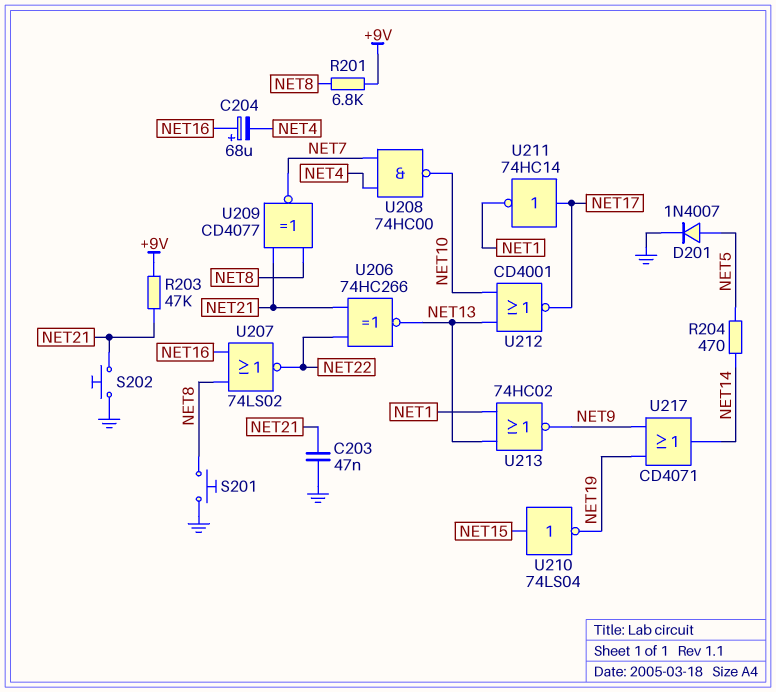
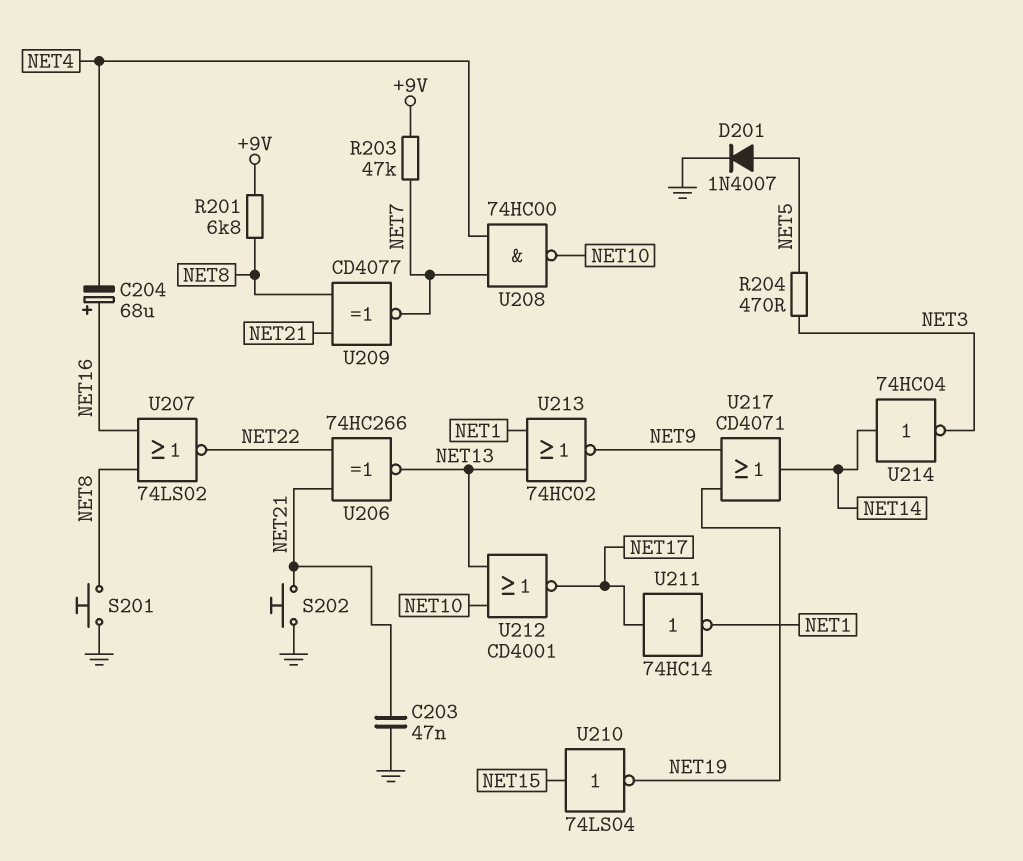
R203: 47k (+9V, NET21) -> 47k (+9V, NET7)
R204: 470 (NET5, NET14) -> 470 (NET3, NET5)
U214: none -> NOT 74HC04 (in NET14, out NET3)

